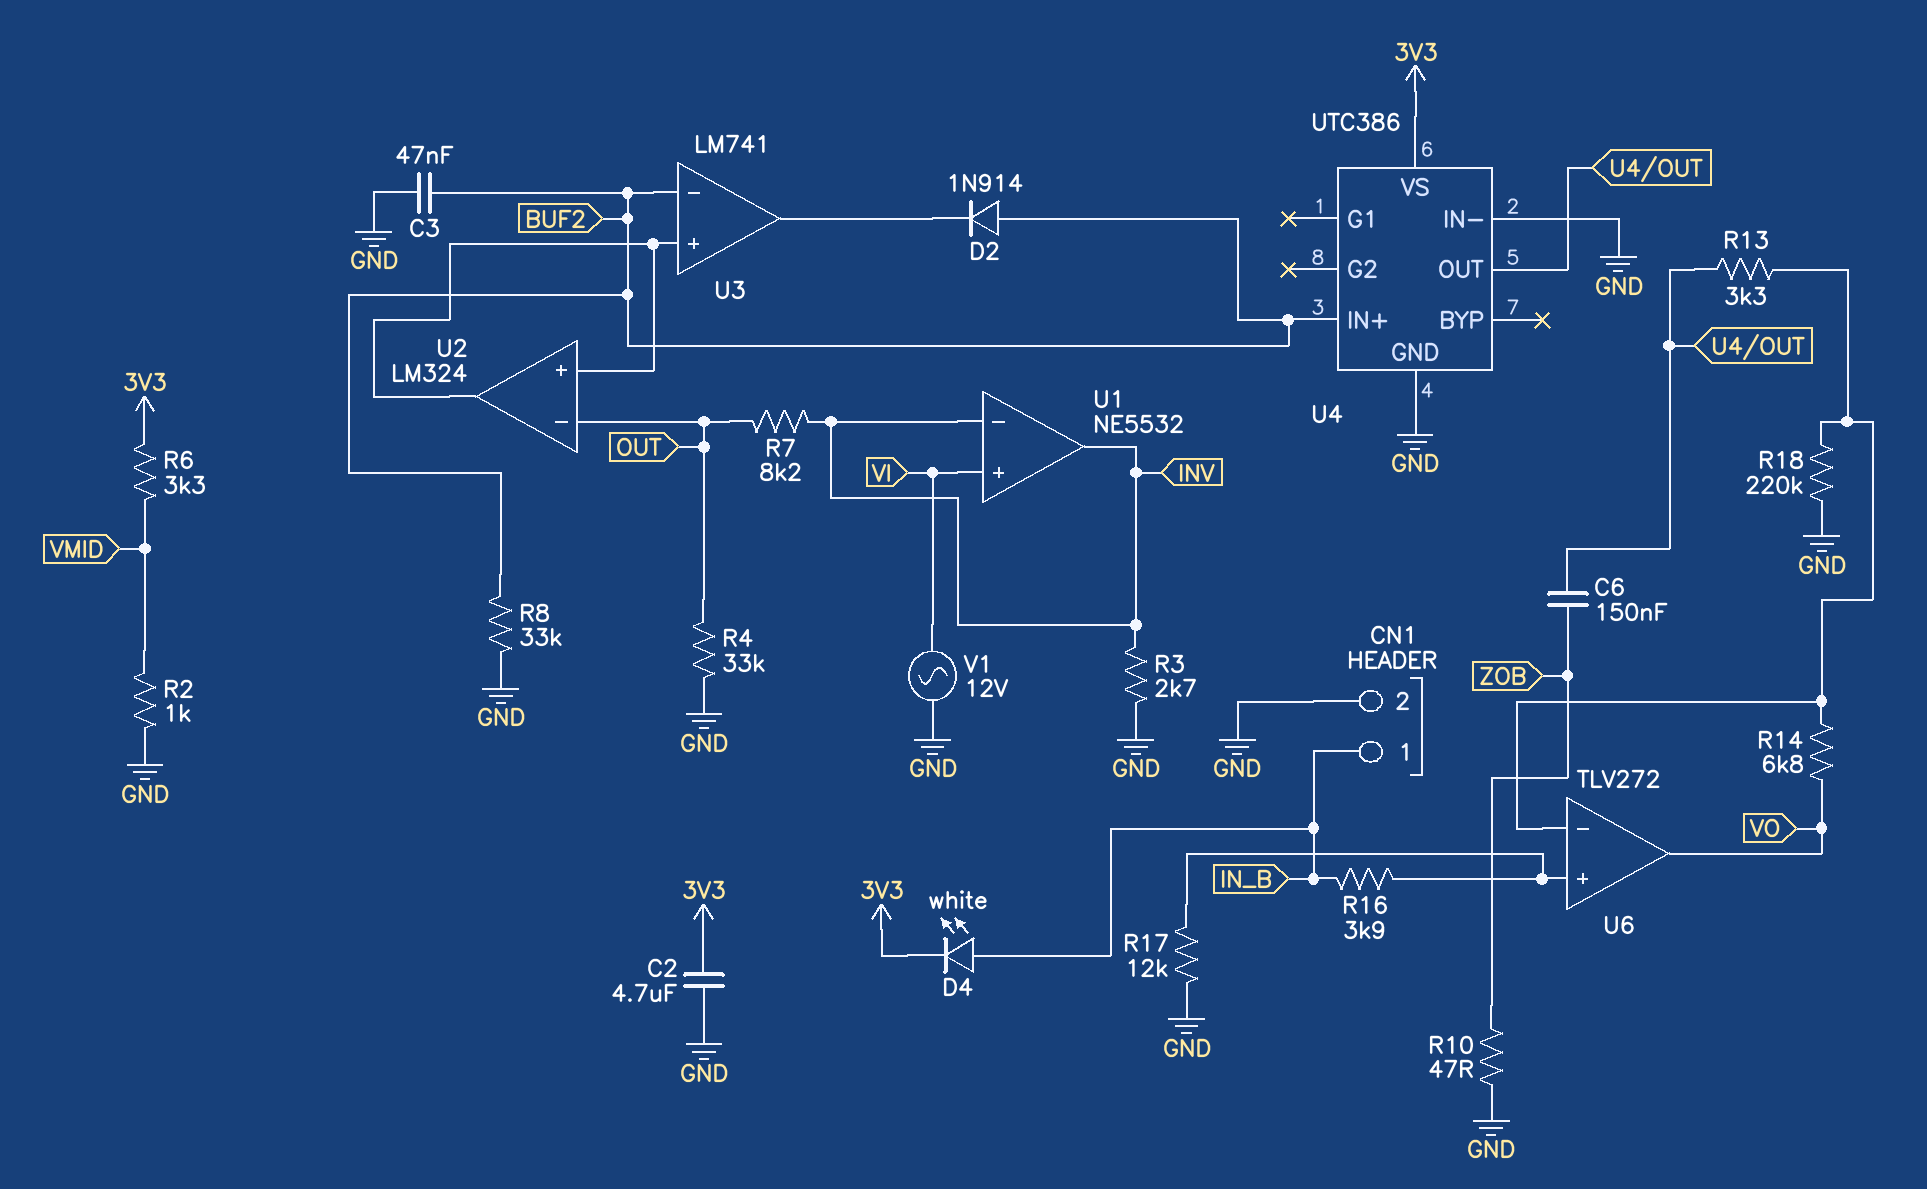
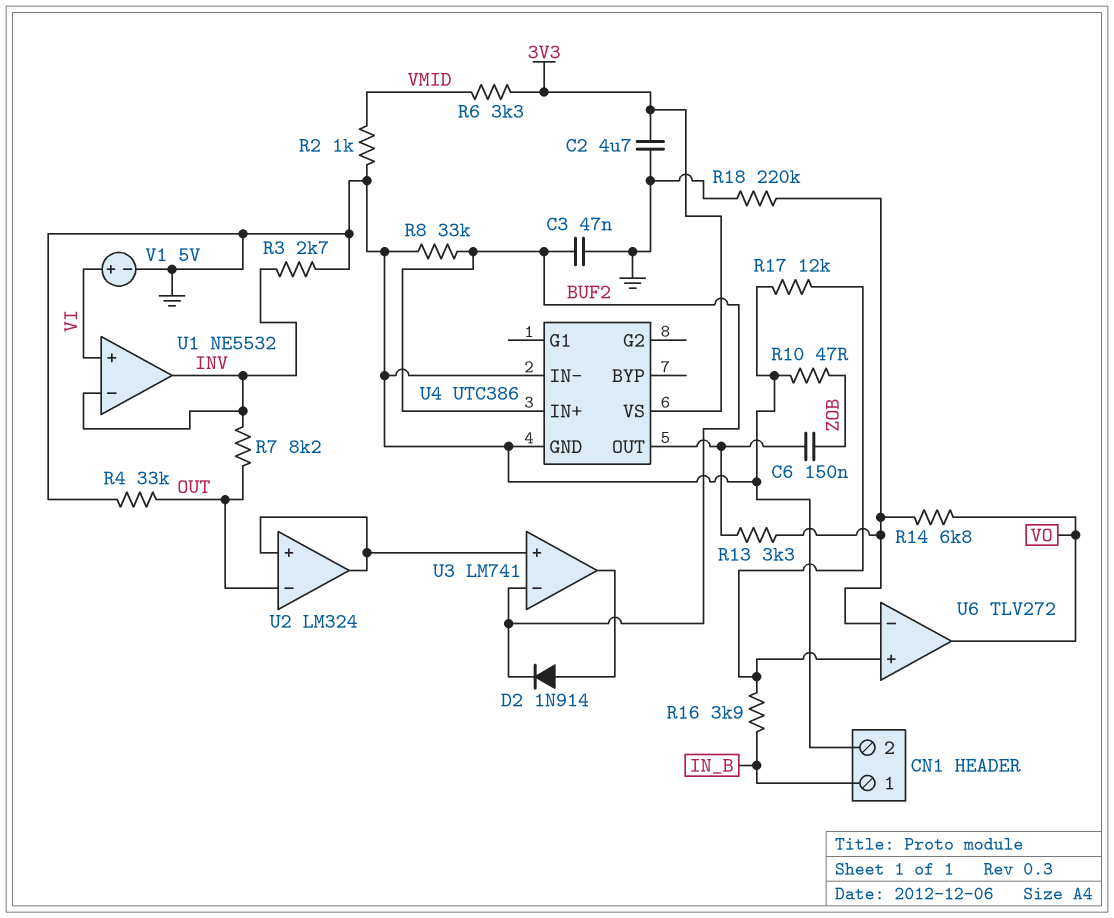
D2: diode 1N914 (A BUF2, K U3/out) -> diode 1N914 (A U3/out, K BUF2)
D4: LED white (A IN_B, K 3V3) -> none
V1: AC 12V (GND, VI) -> 5V (plus VI, minus GND)

